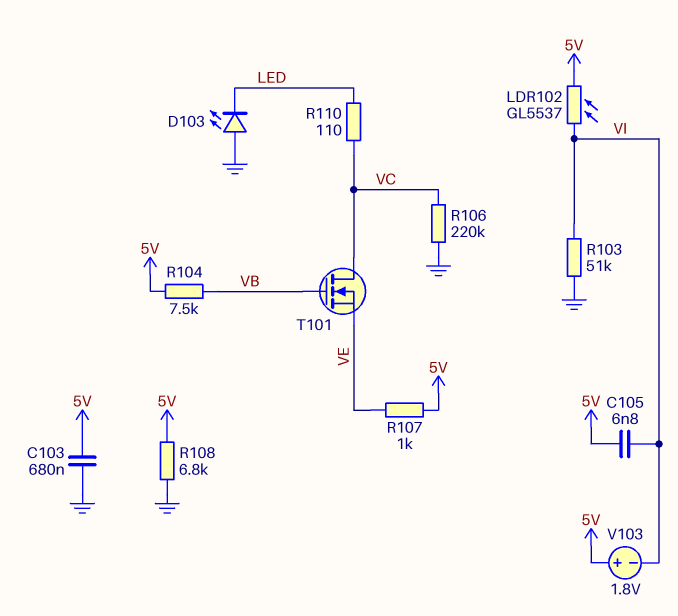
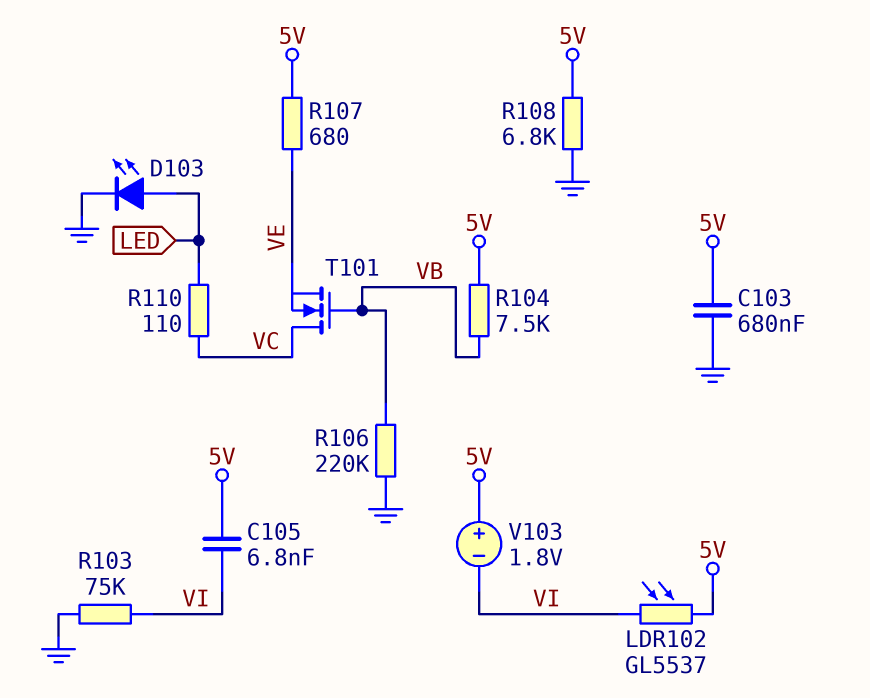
D103: LED (A GND, K LED) -> LED (A LED, K GND)
R103: 51k (GND, VI) -> 75k (GND, VI)
R106: 220k (GND, VC) -> 220k (GND, VB)
R107: 1k (5V, VE) -> 680 (5V, VE)

